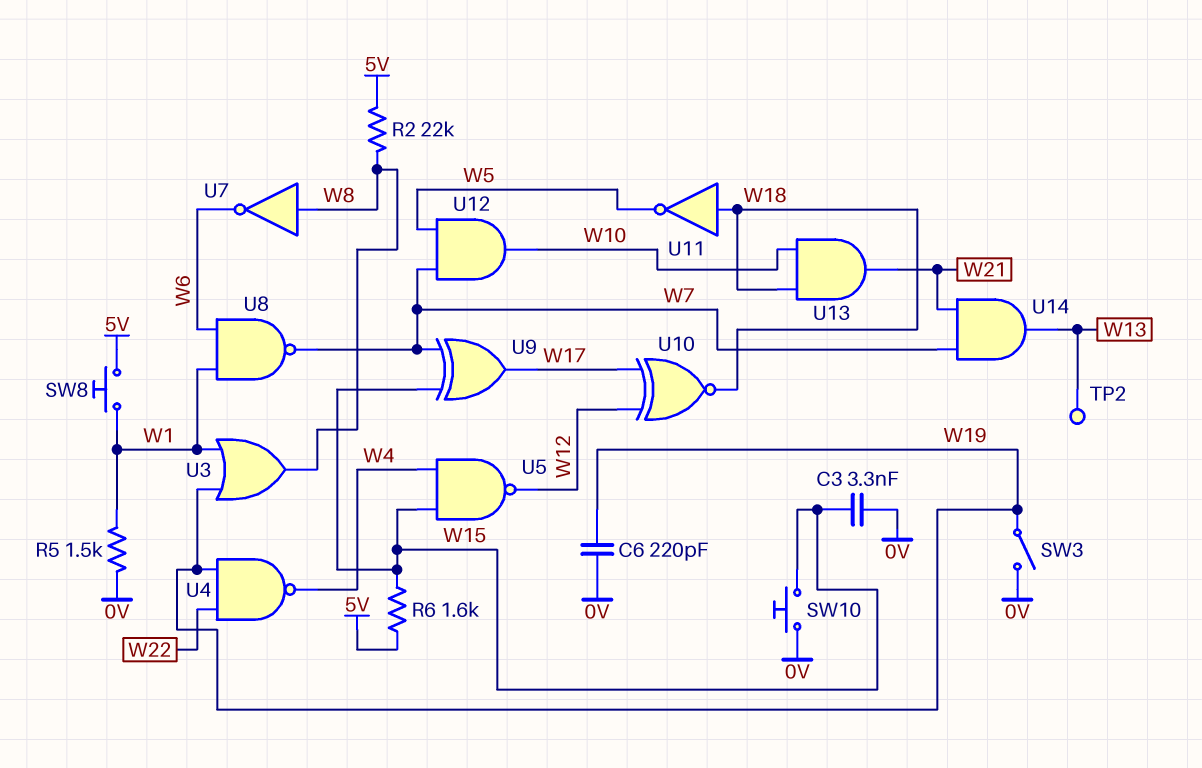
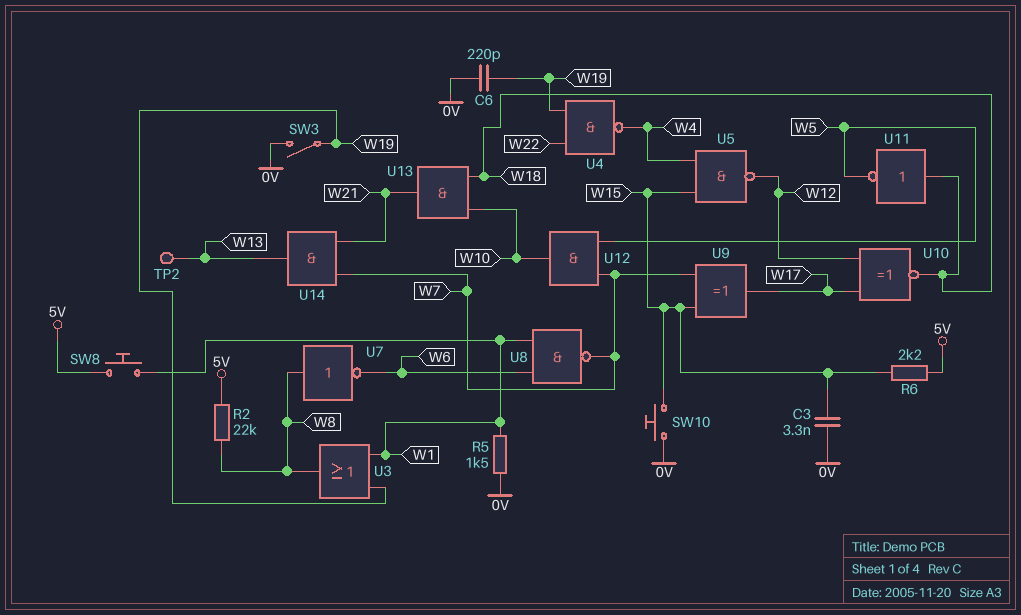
R6: 1.6k (5V, W15) -> 2.2k (5V, W15)

